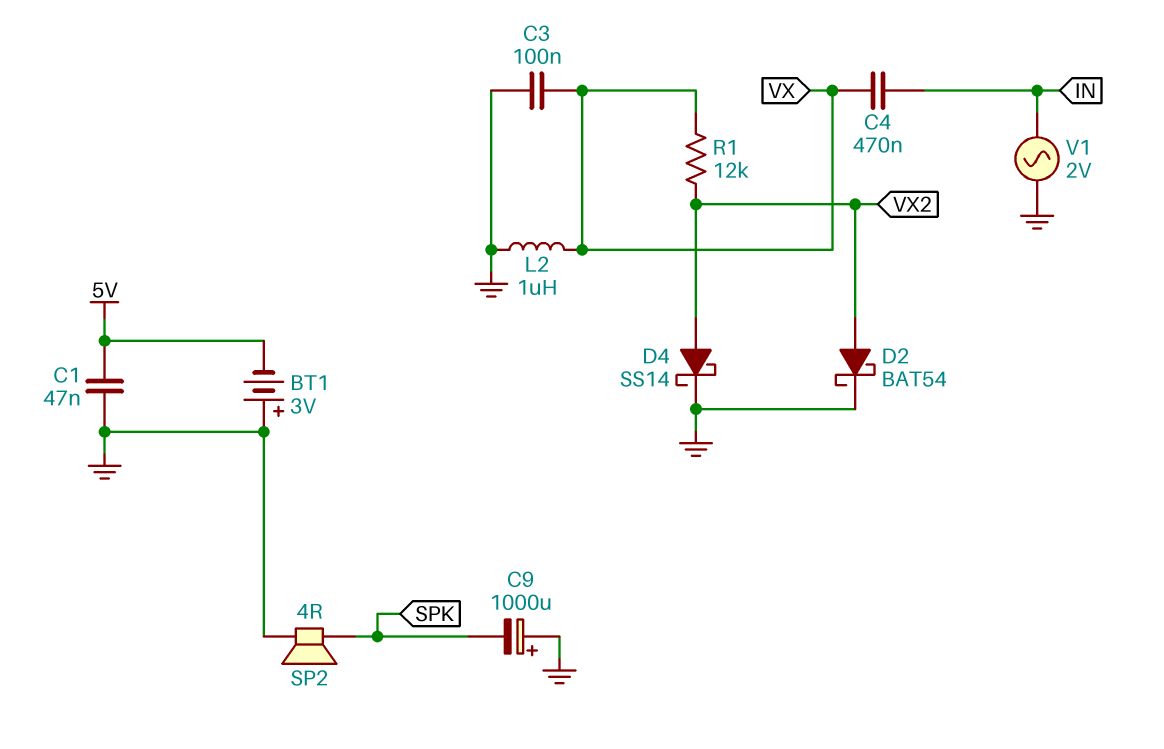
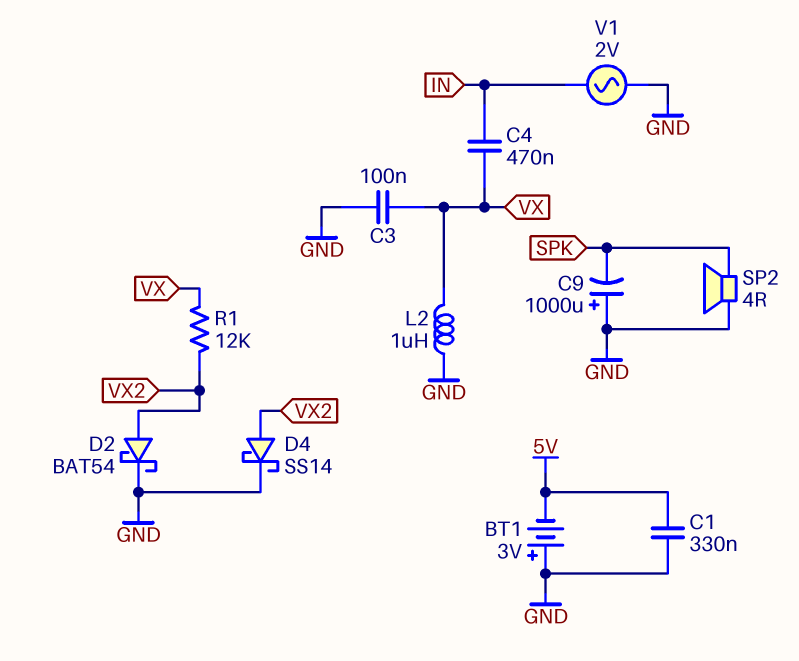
C1: 47nF (5V, GND) -> 330nF (5V, GND)

